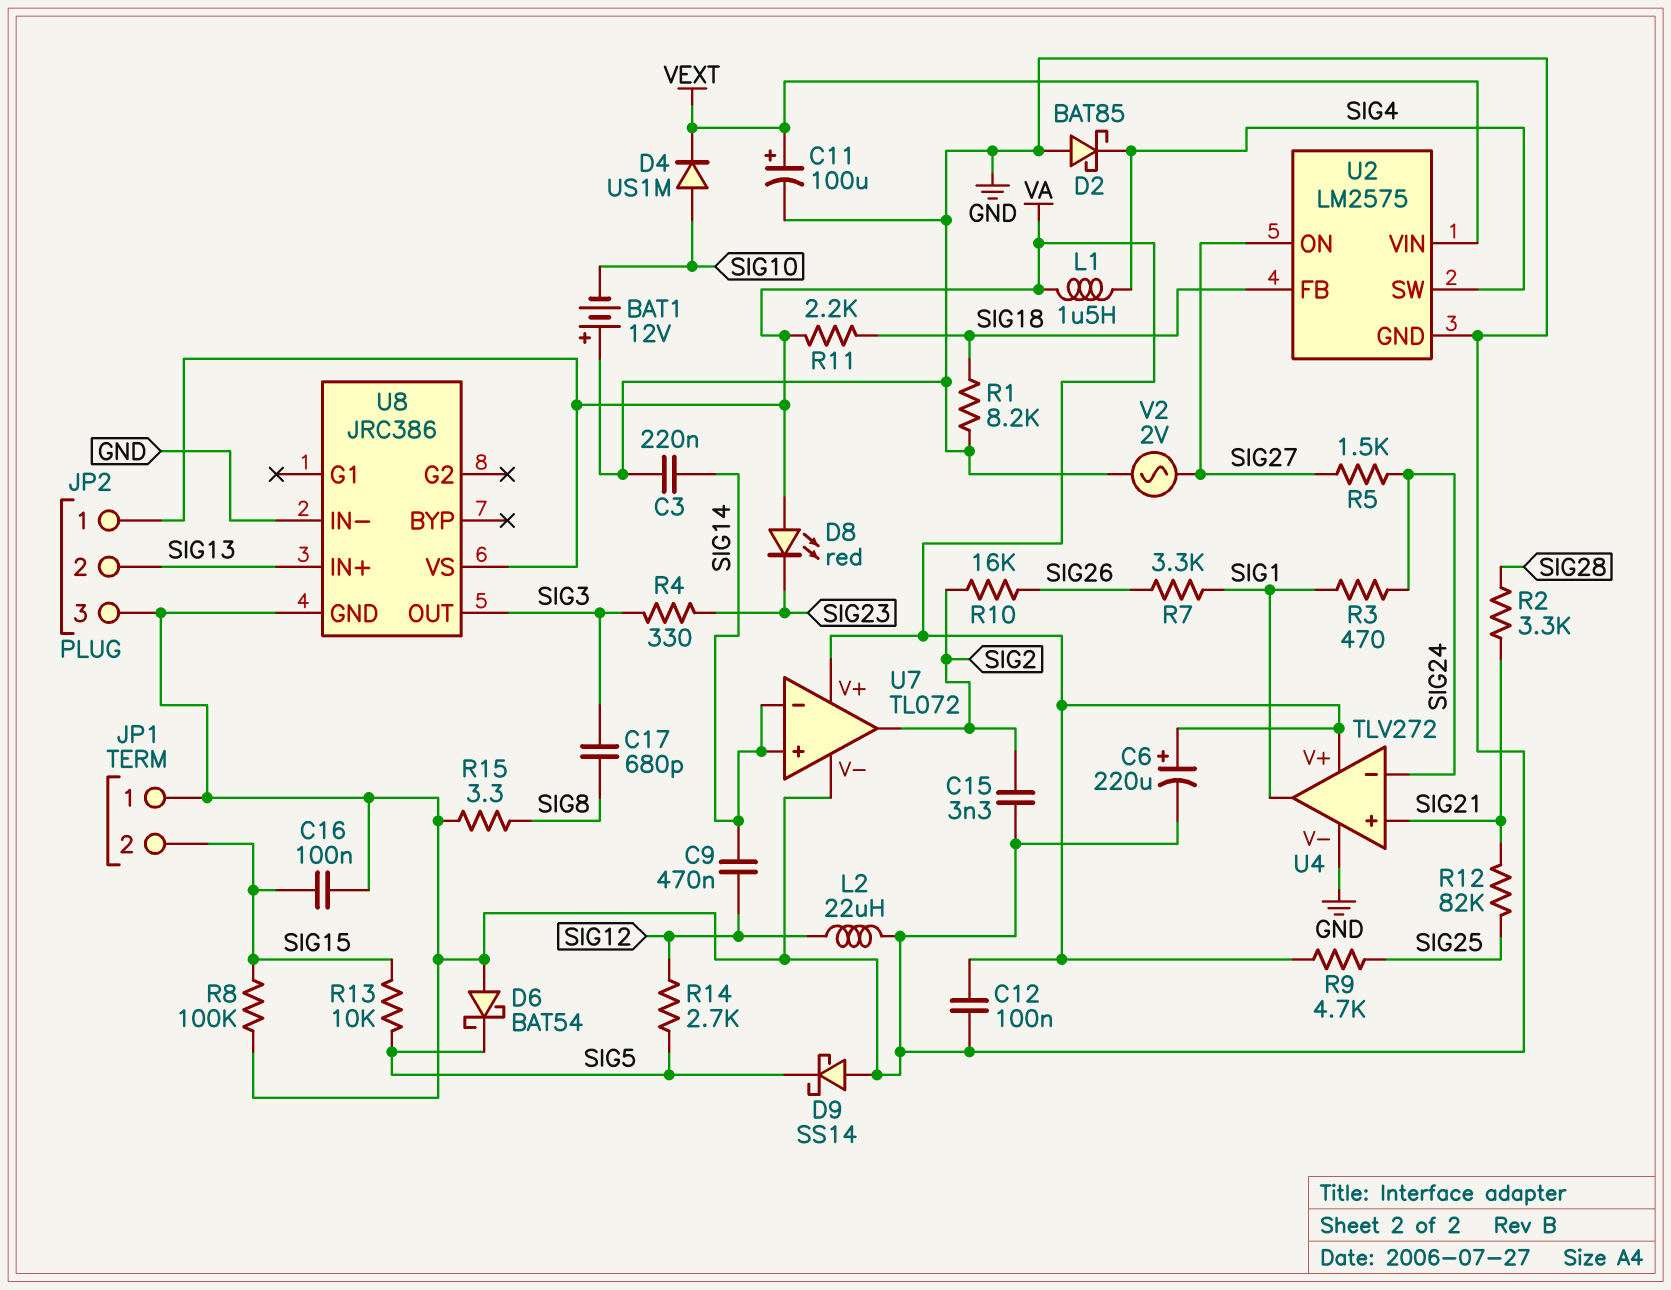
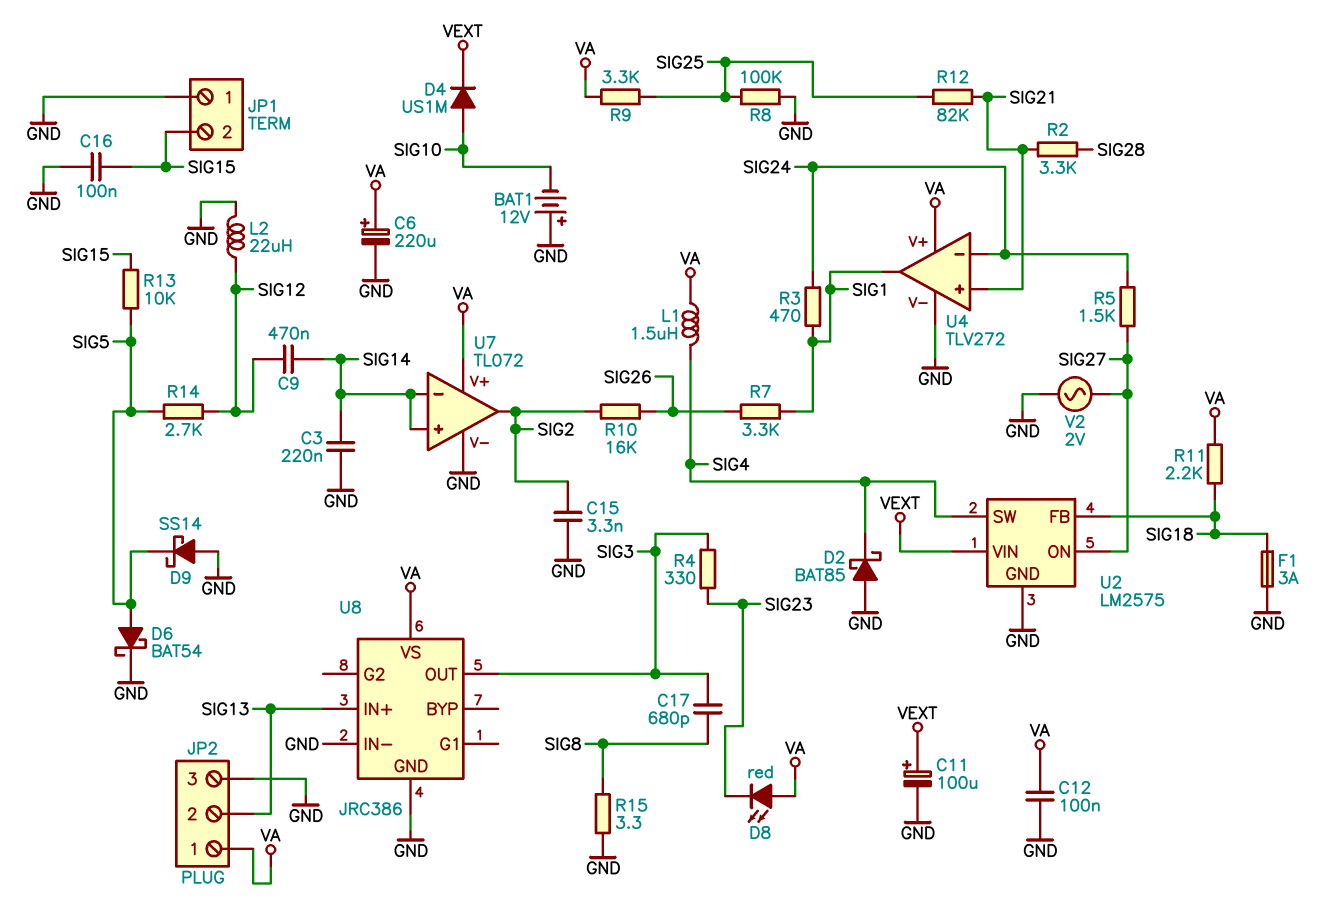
D6: schottky BAT54 (A GND, K SIG5) -> schottky BAT54 (A SIG5, K GND)
F1: none -> 3A (GND, SIG18)
R1: 8.2k (GND, SIG18) -> none
R8: 100k (GND, SIG15) -> 100k (GND, SIG25)
R9: 4.7k (SIG25, VA) -> 3.3k (SIG25, VA)

